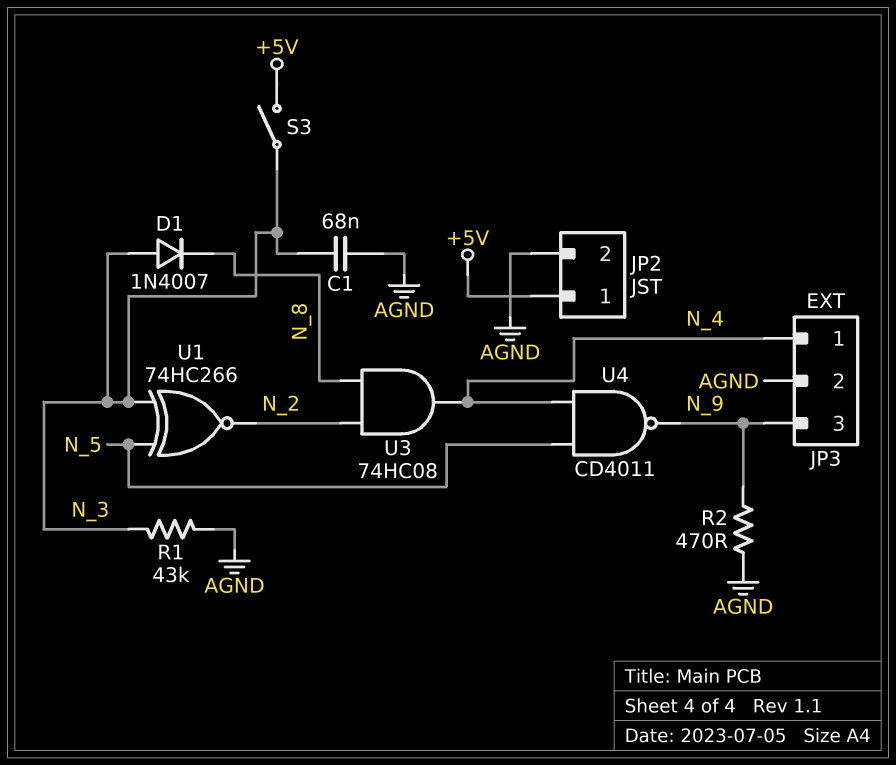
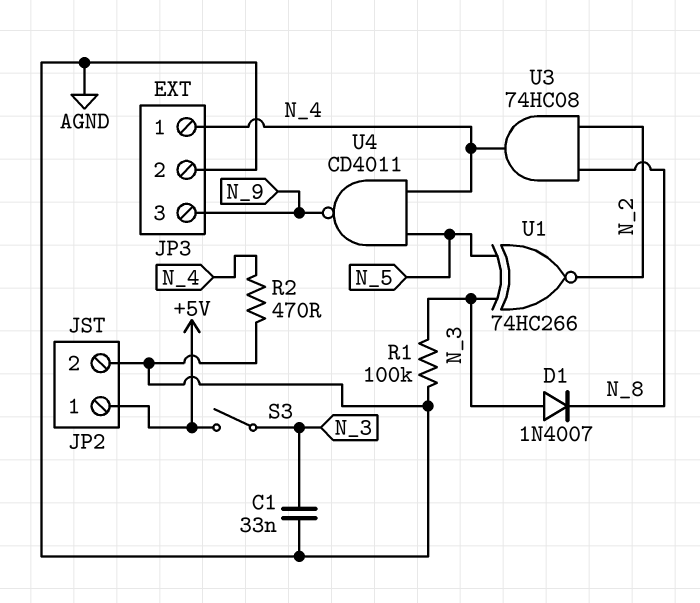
C1: 68nF (AGND, N_3) -> 33nF (AGND, N_3)
R1: 43k (AGND, N_3) -> 100k (AGND, N_3)
R2: 470 (AGND, N_9) -> 470 (AGND, N_4)

